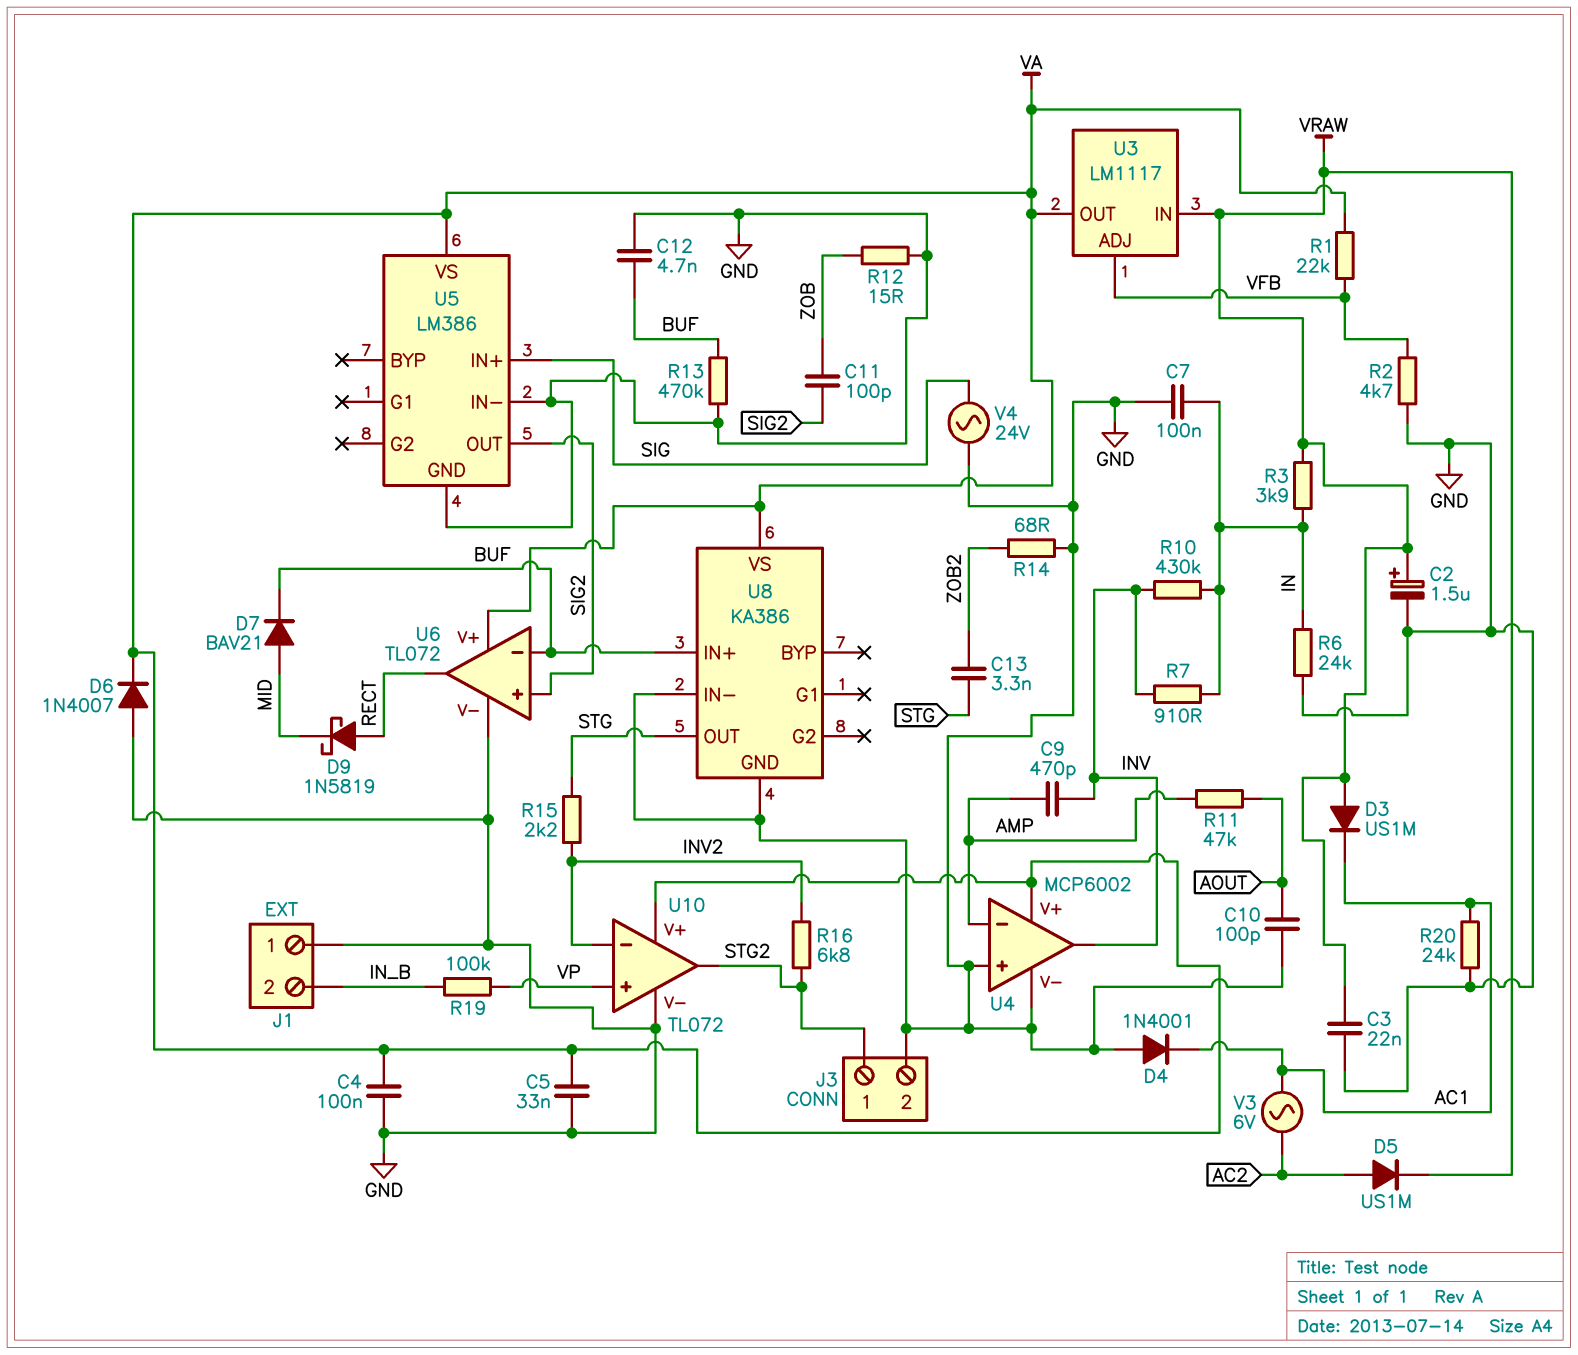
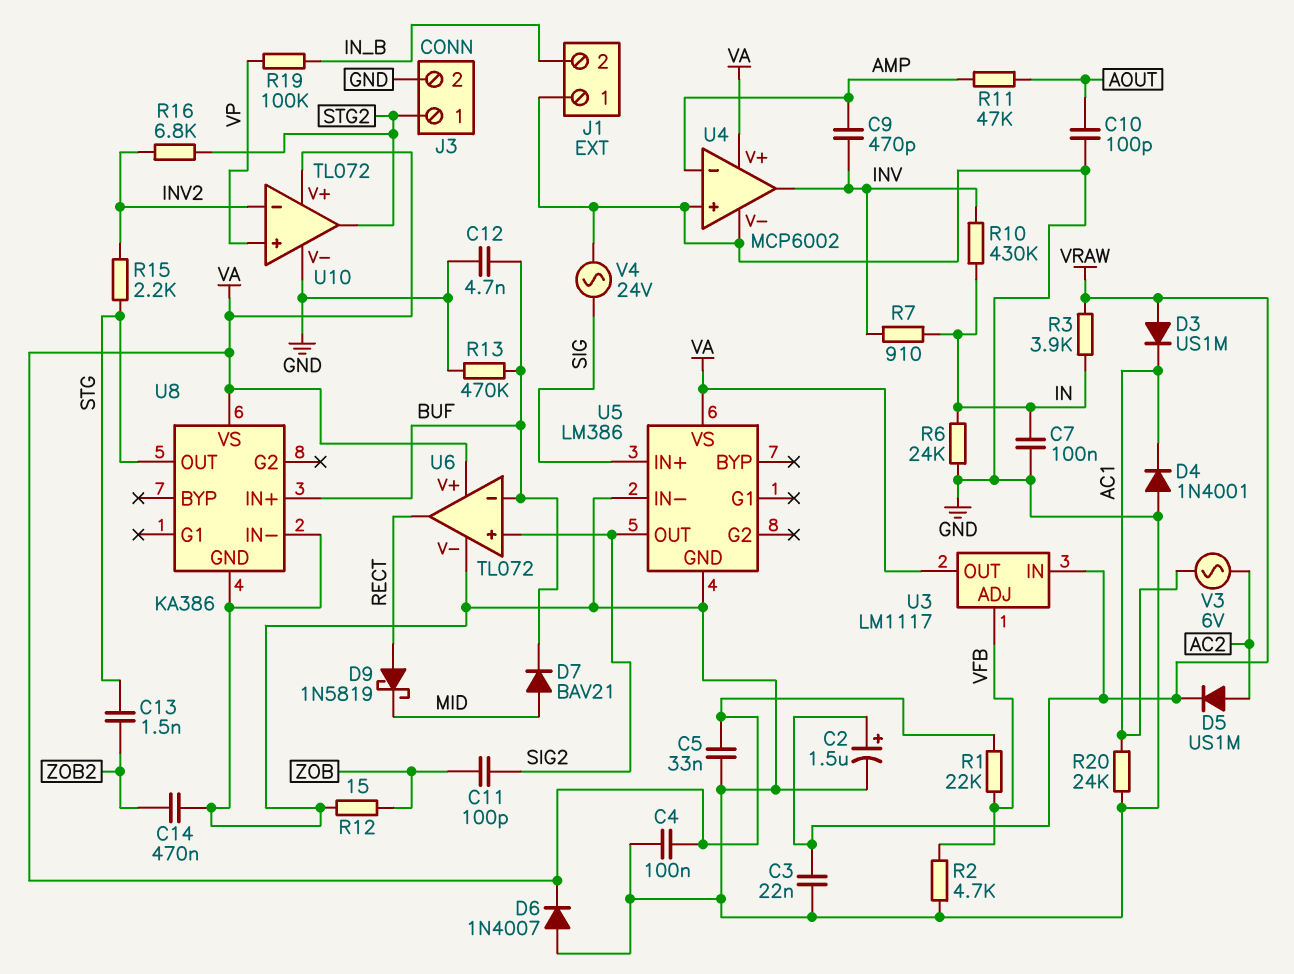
C13: 3.3nF (STG, ZOB2) -> 1.5nF (STG, ZOB2)
C14: none -> 470nF (GND, ZOB2)
R14: 68 (GND, ZOB2) -> none

